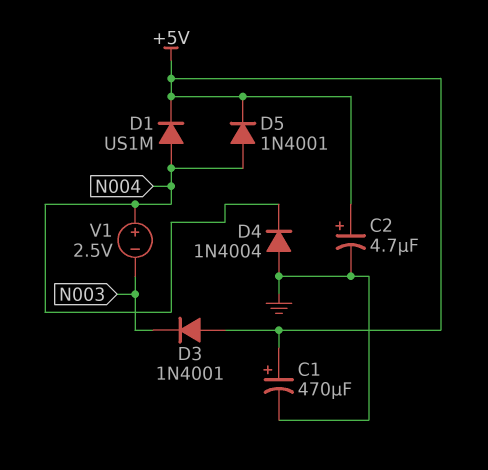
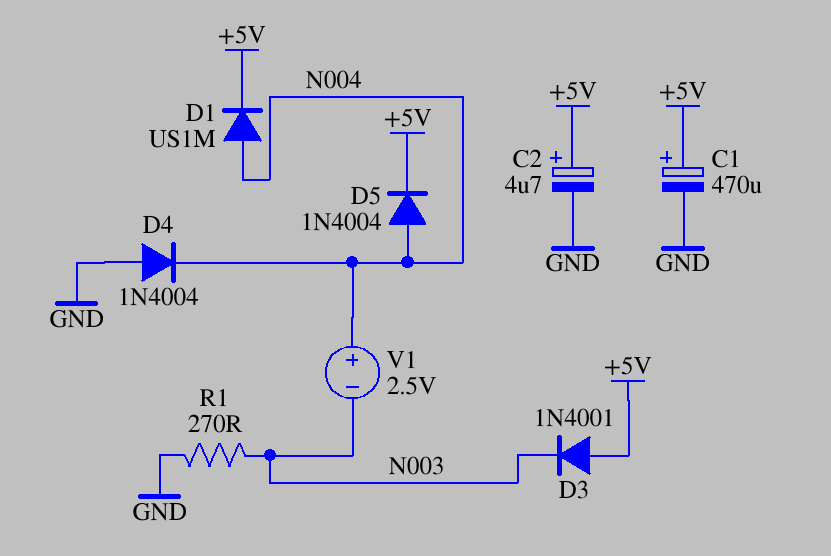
D5: diode 1N4001 (A N004, K +5V) -> diode 1N4004 (A N004, K +5V)
R1: none -> 270 (GND, N003)

